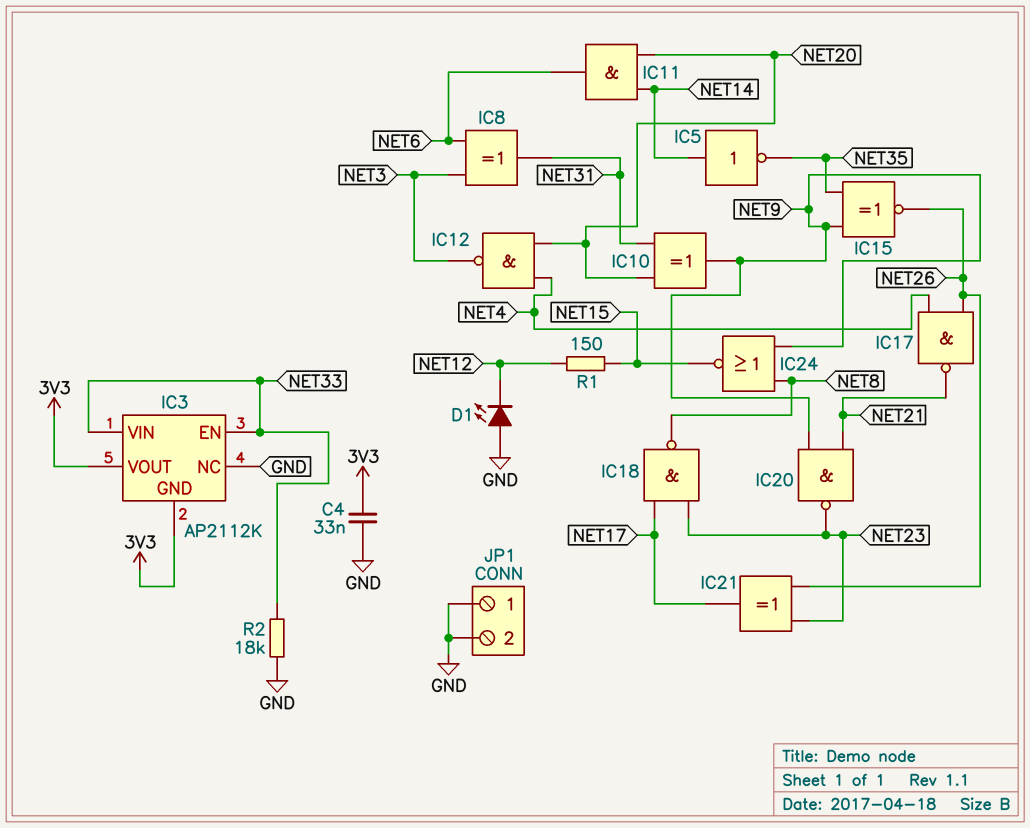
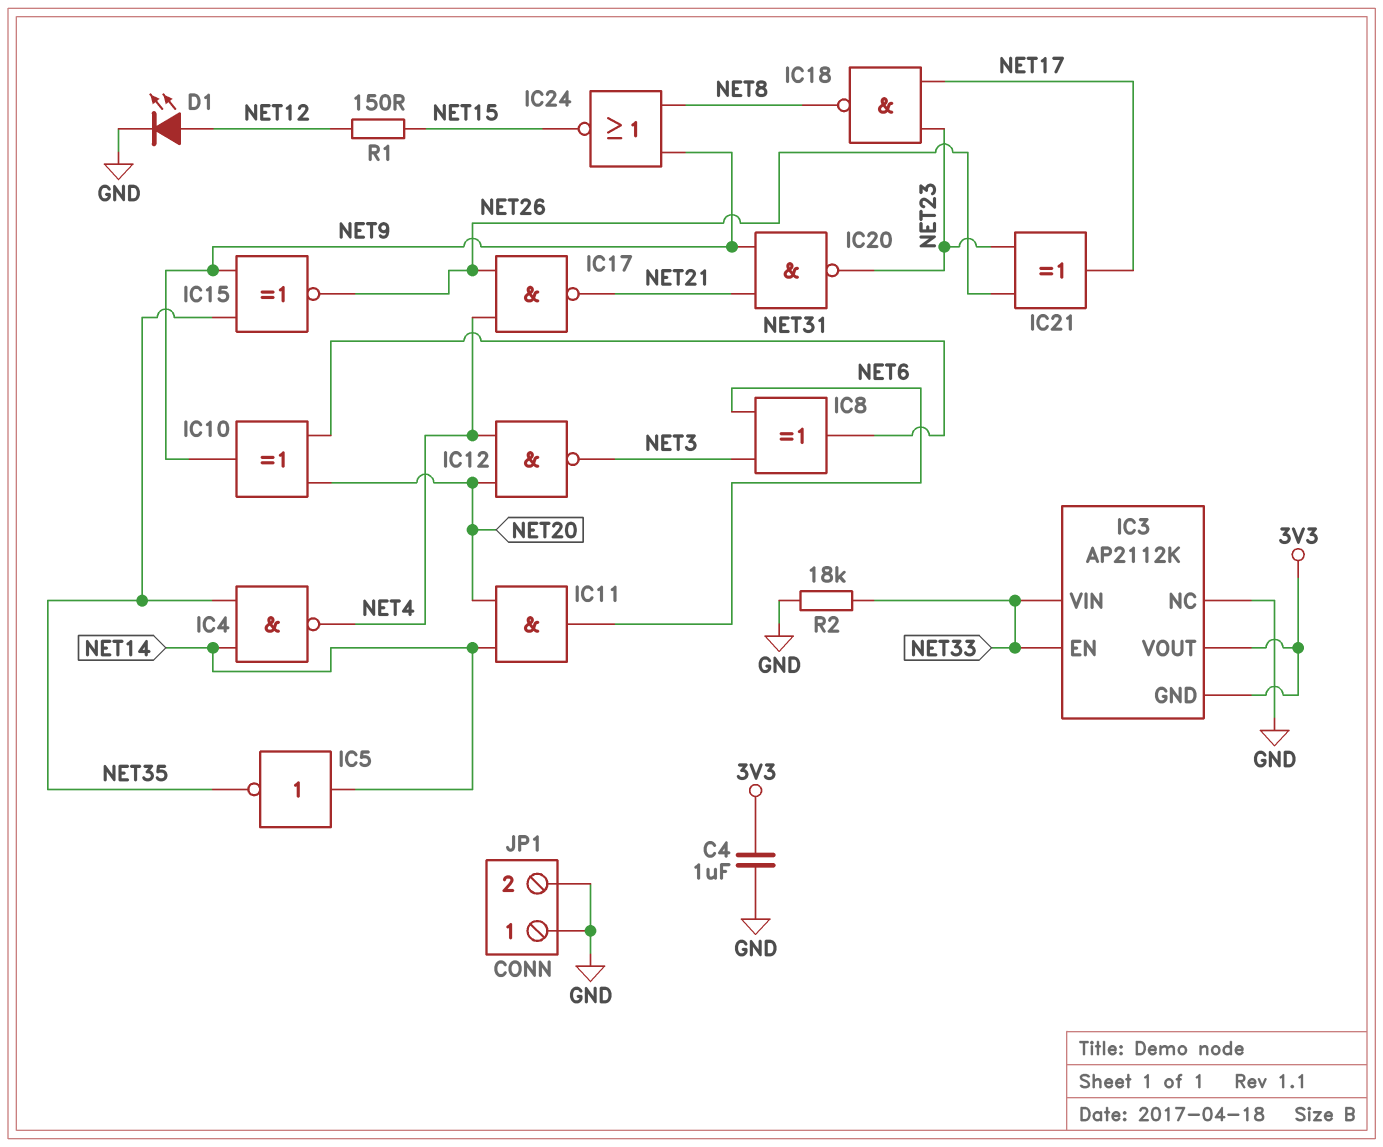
C4: 33nF (3V3, GND) -> 1uF (3V3, GND)
D1: LED (A GND, K NET12) -> LED (A NET12, K GND)
IC4: none -> NAND (in NET14, in NET35, out NET4)

